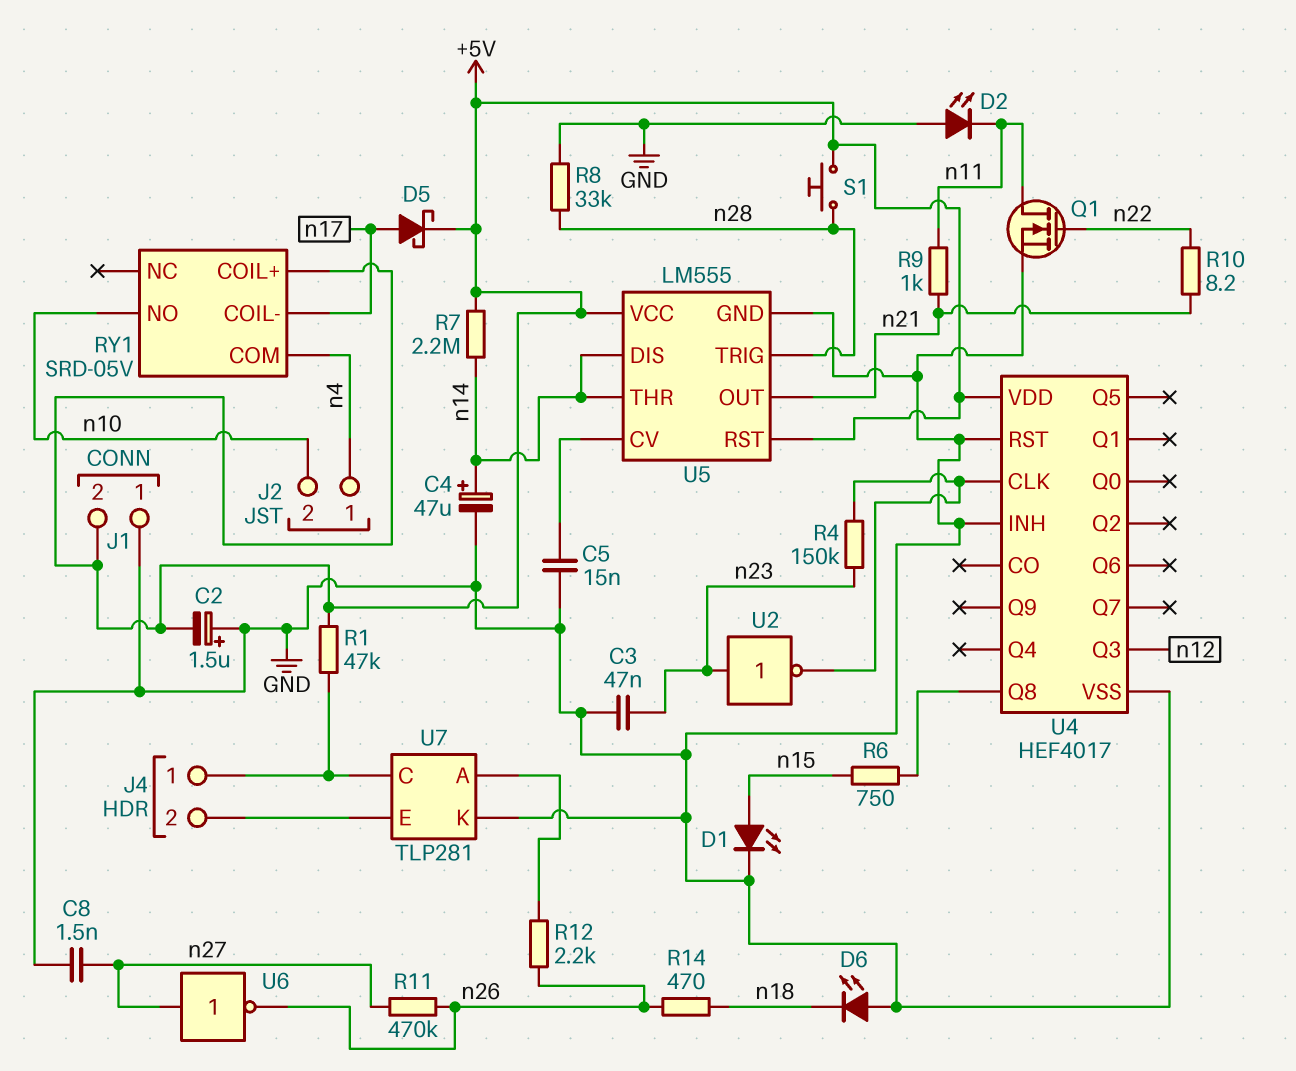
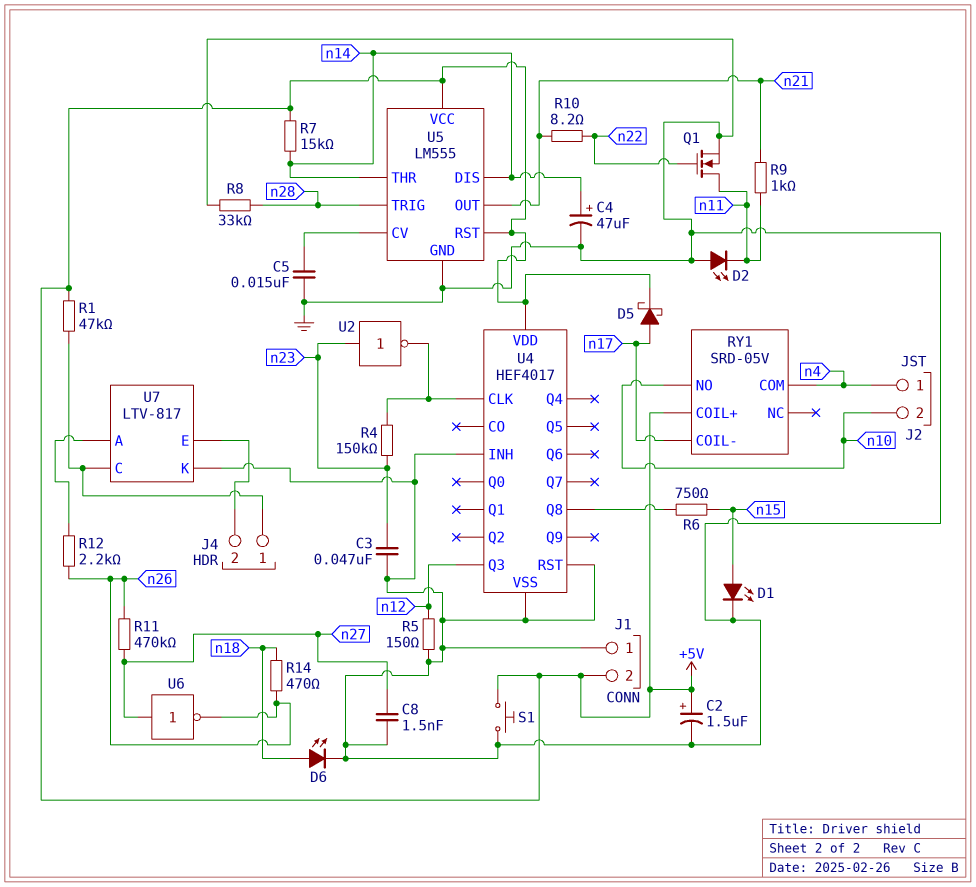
C2: 1.5uF (plus GND, minus +5V) -> 1.5uF (plus +5V, minus GND)
D6: LED (A GND, K n18) -> LED (A n18, K GND)
R5: none -> 150 (GND, n12)
R7: 2.2M (+5V, n14) -> 15k (+5V, n14)
S1: button (+5V, n28) -> button (+5V, GND)
U7: TLP281 -> LTV-817

